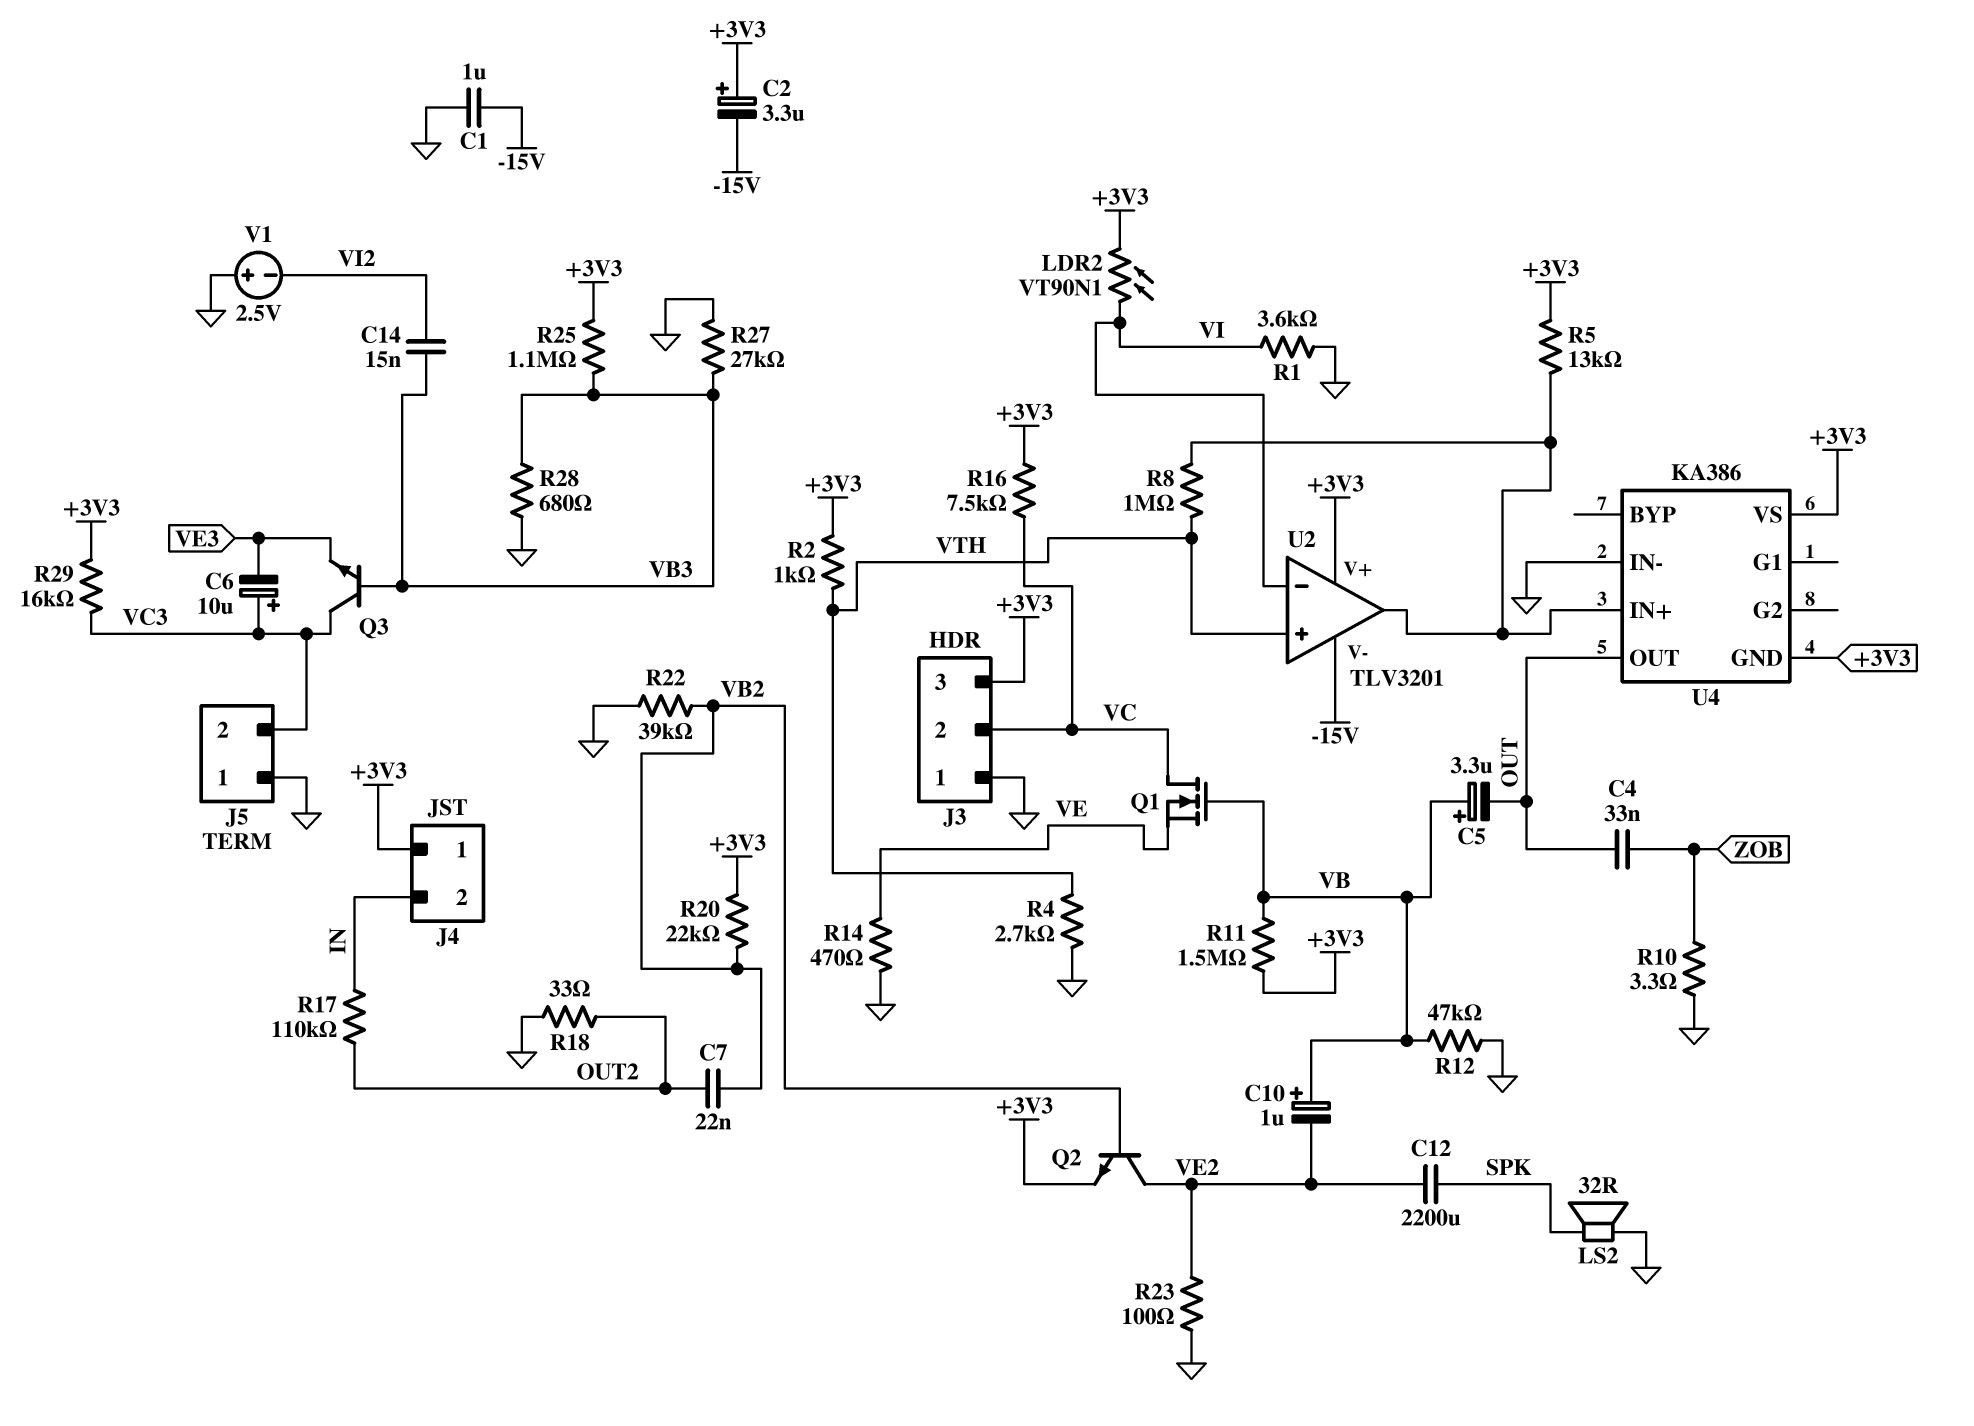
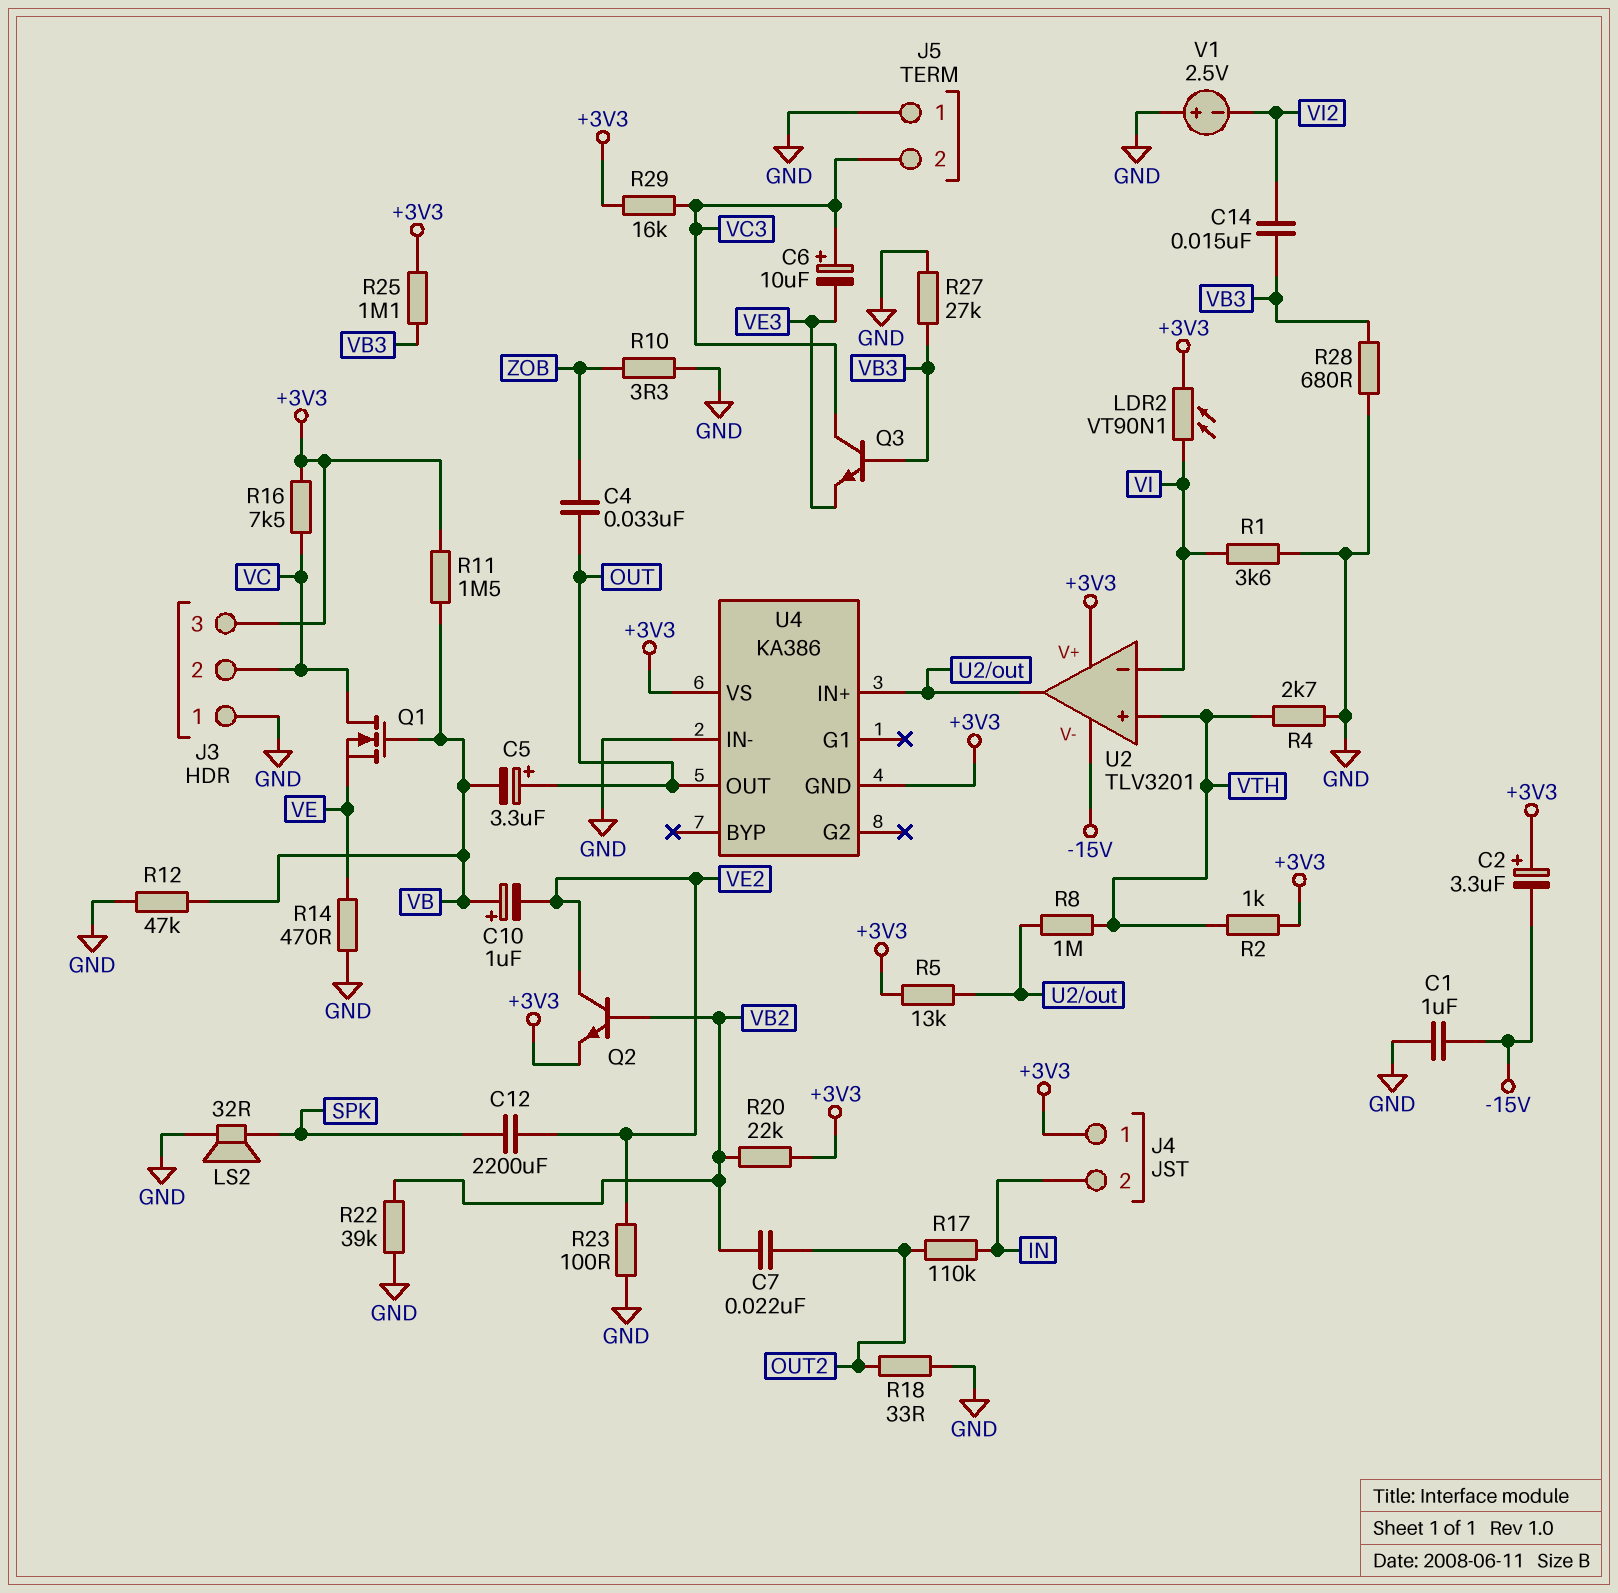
C5: 3.3uF (plus VB, minus OUT) -> 3.3uF (plus OUT, minus VB)

